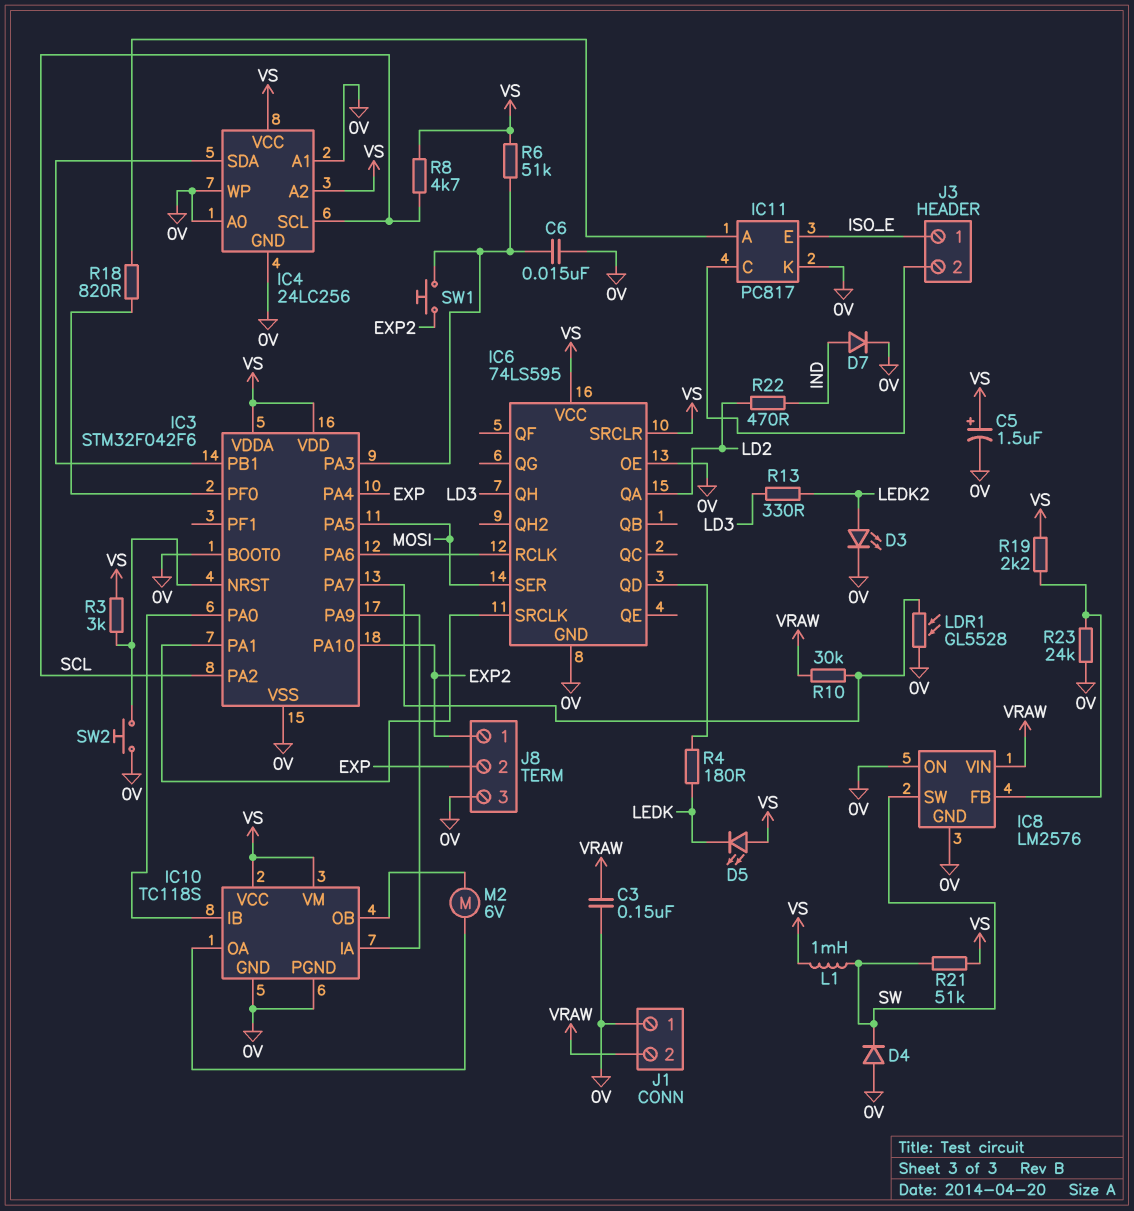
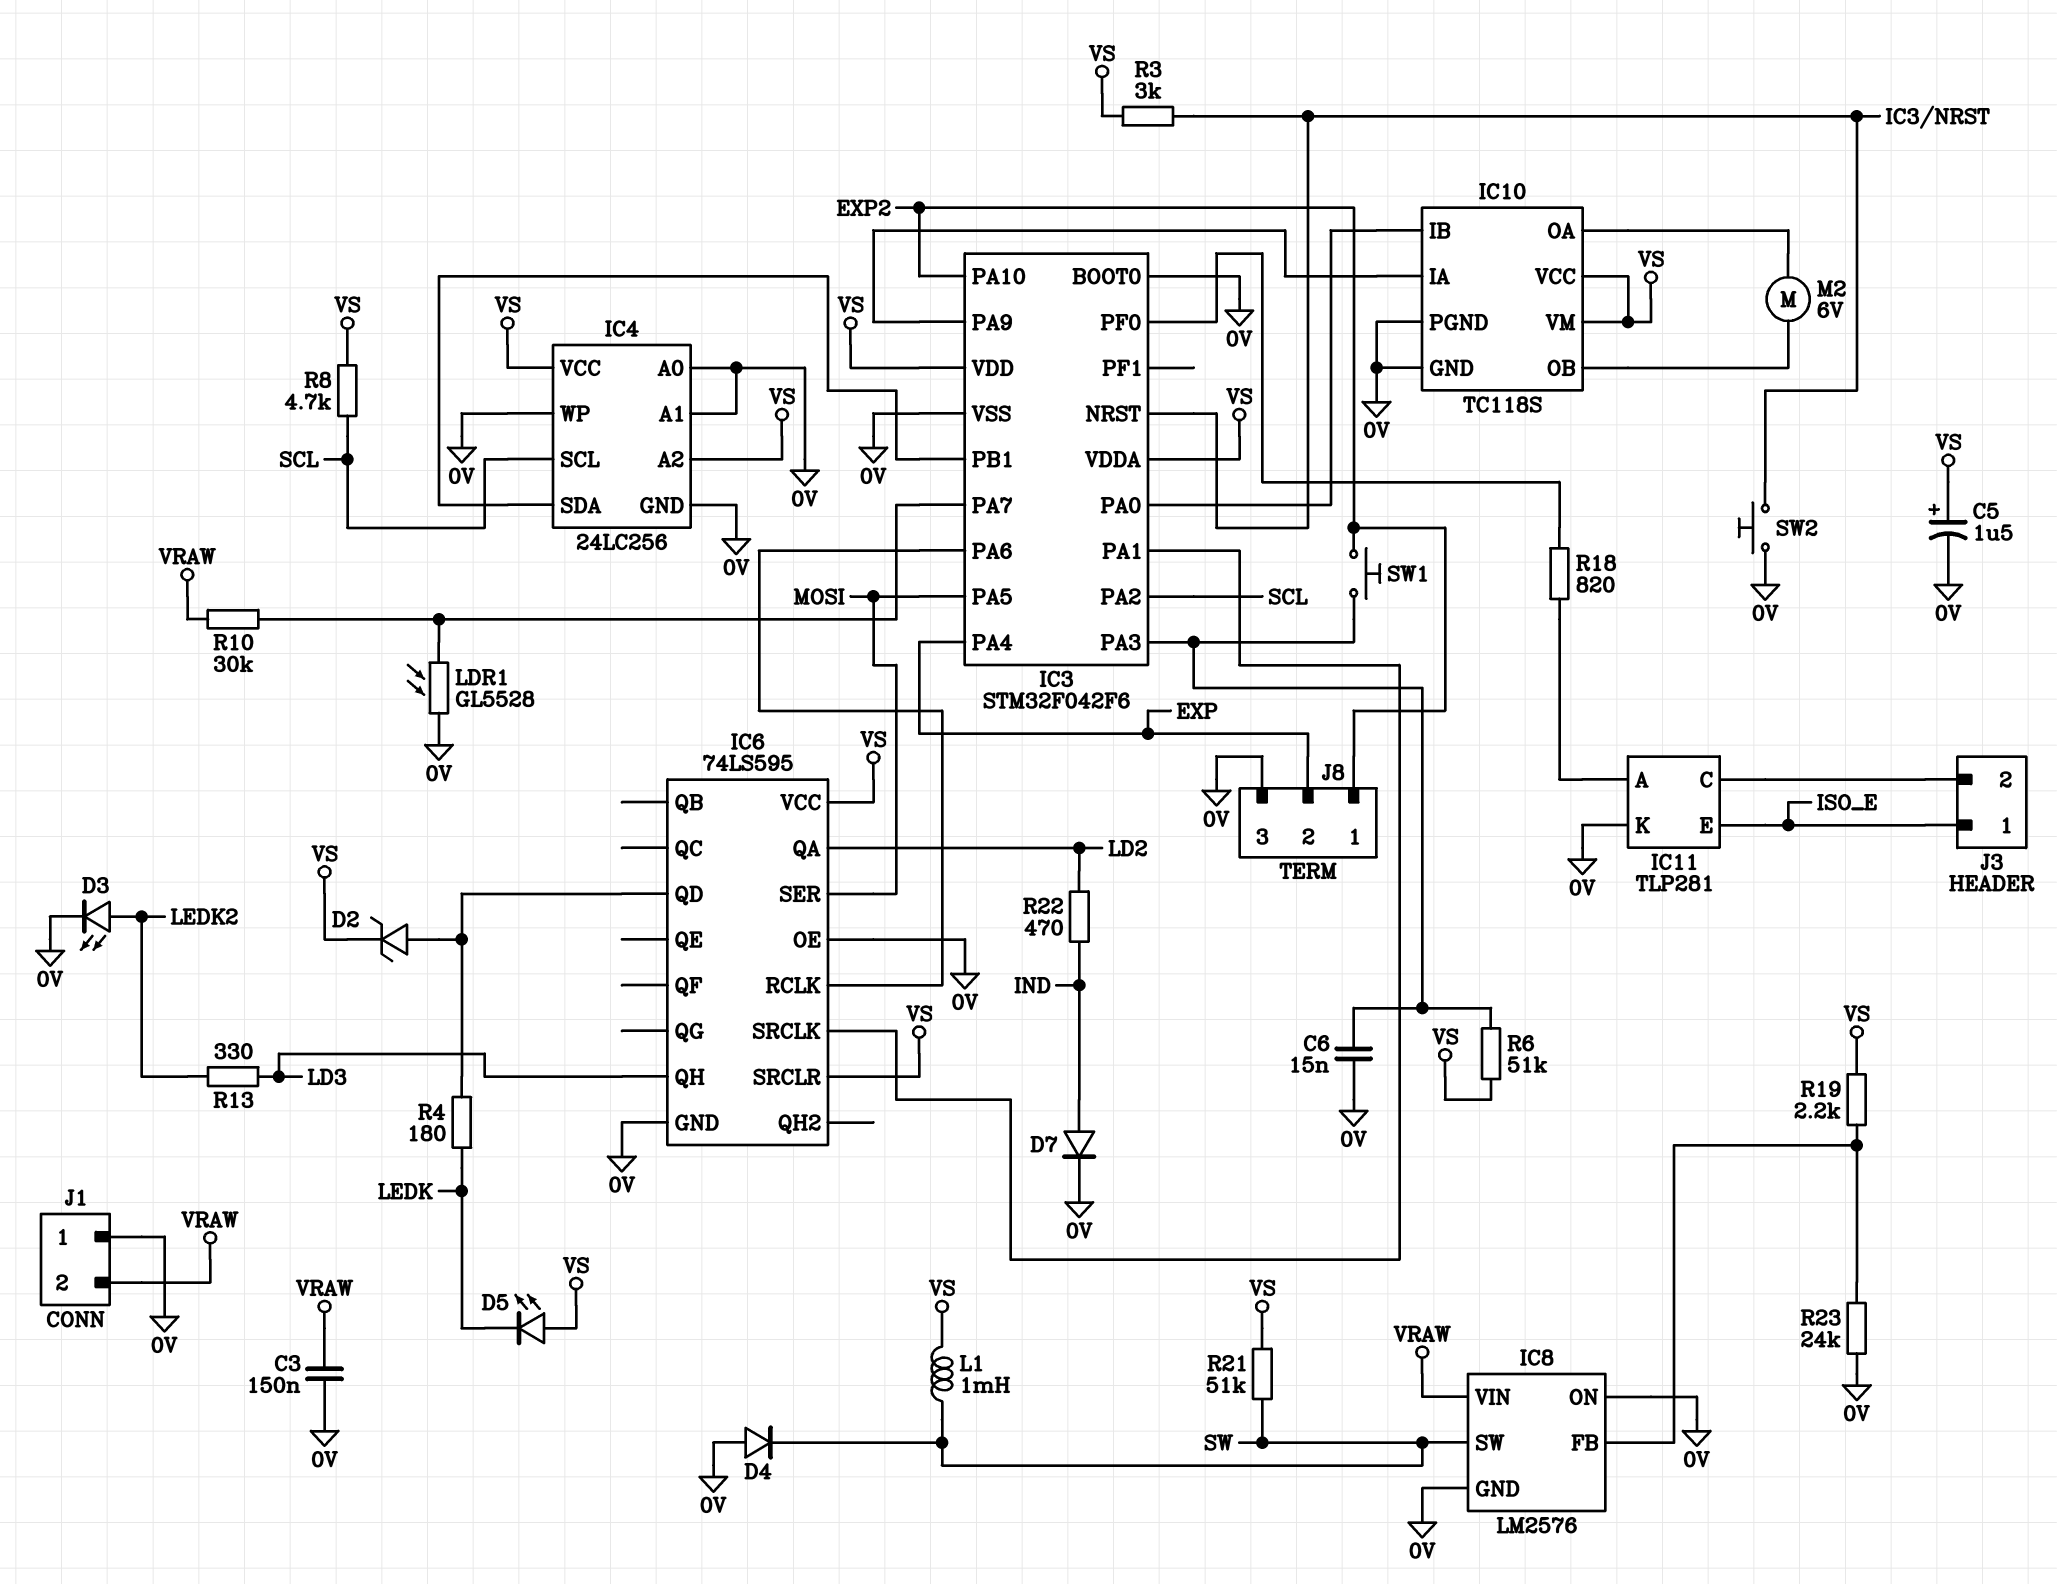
D2: none -> zener (A IC6/QD, K VS)
IC11: PC817 -> TLP281

